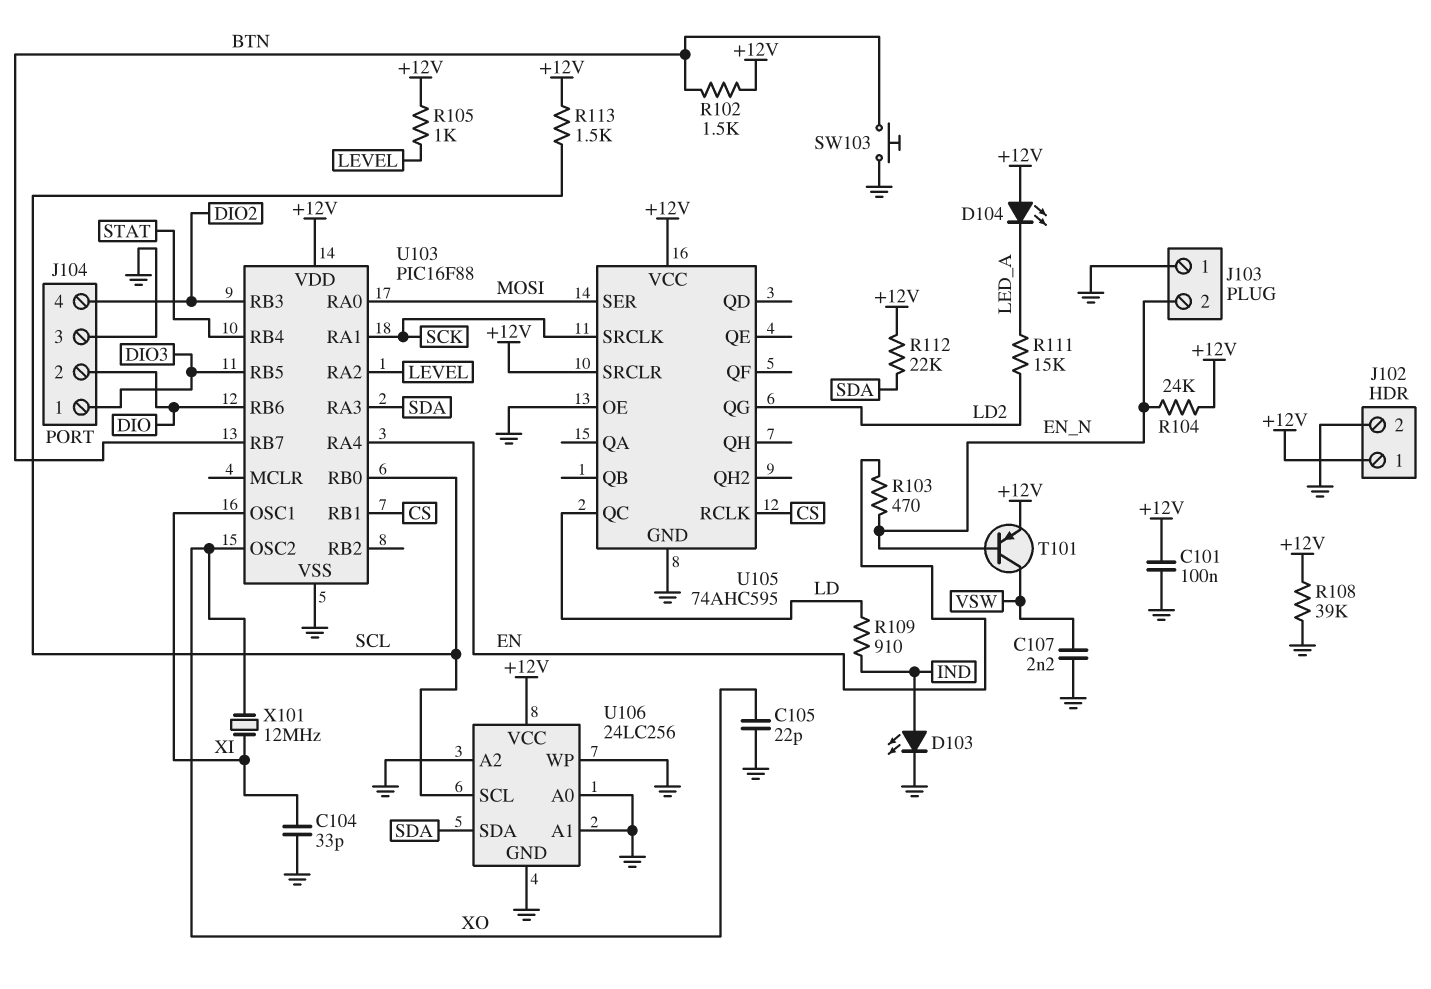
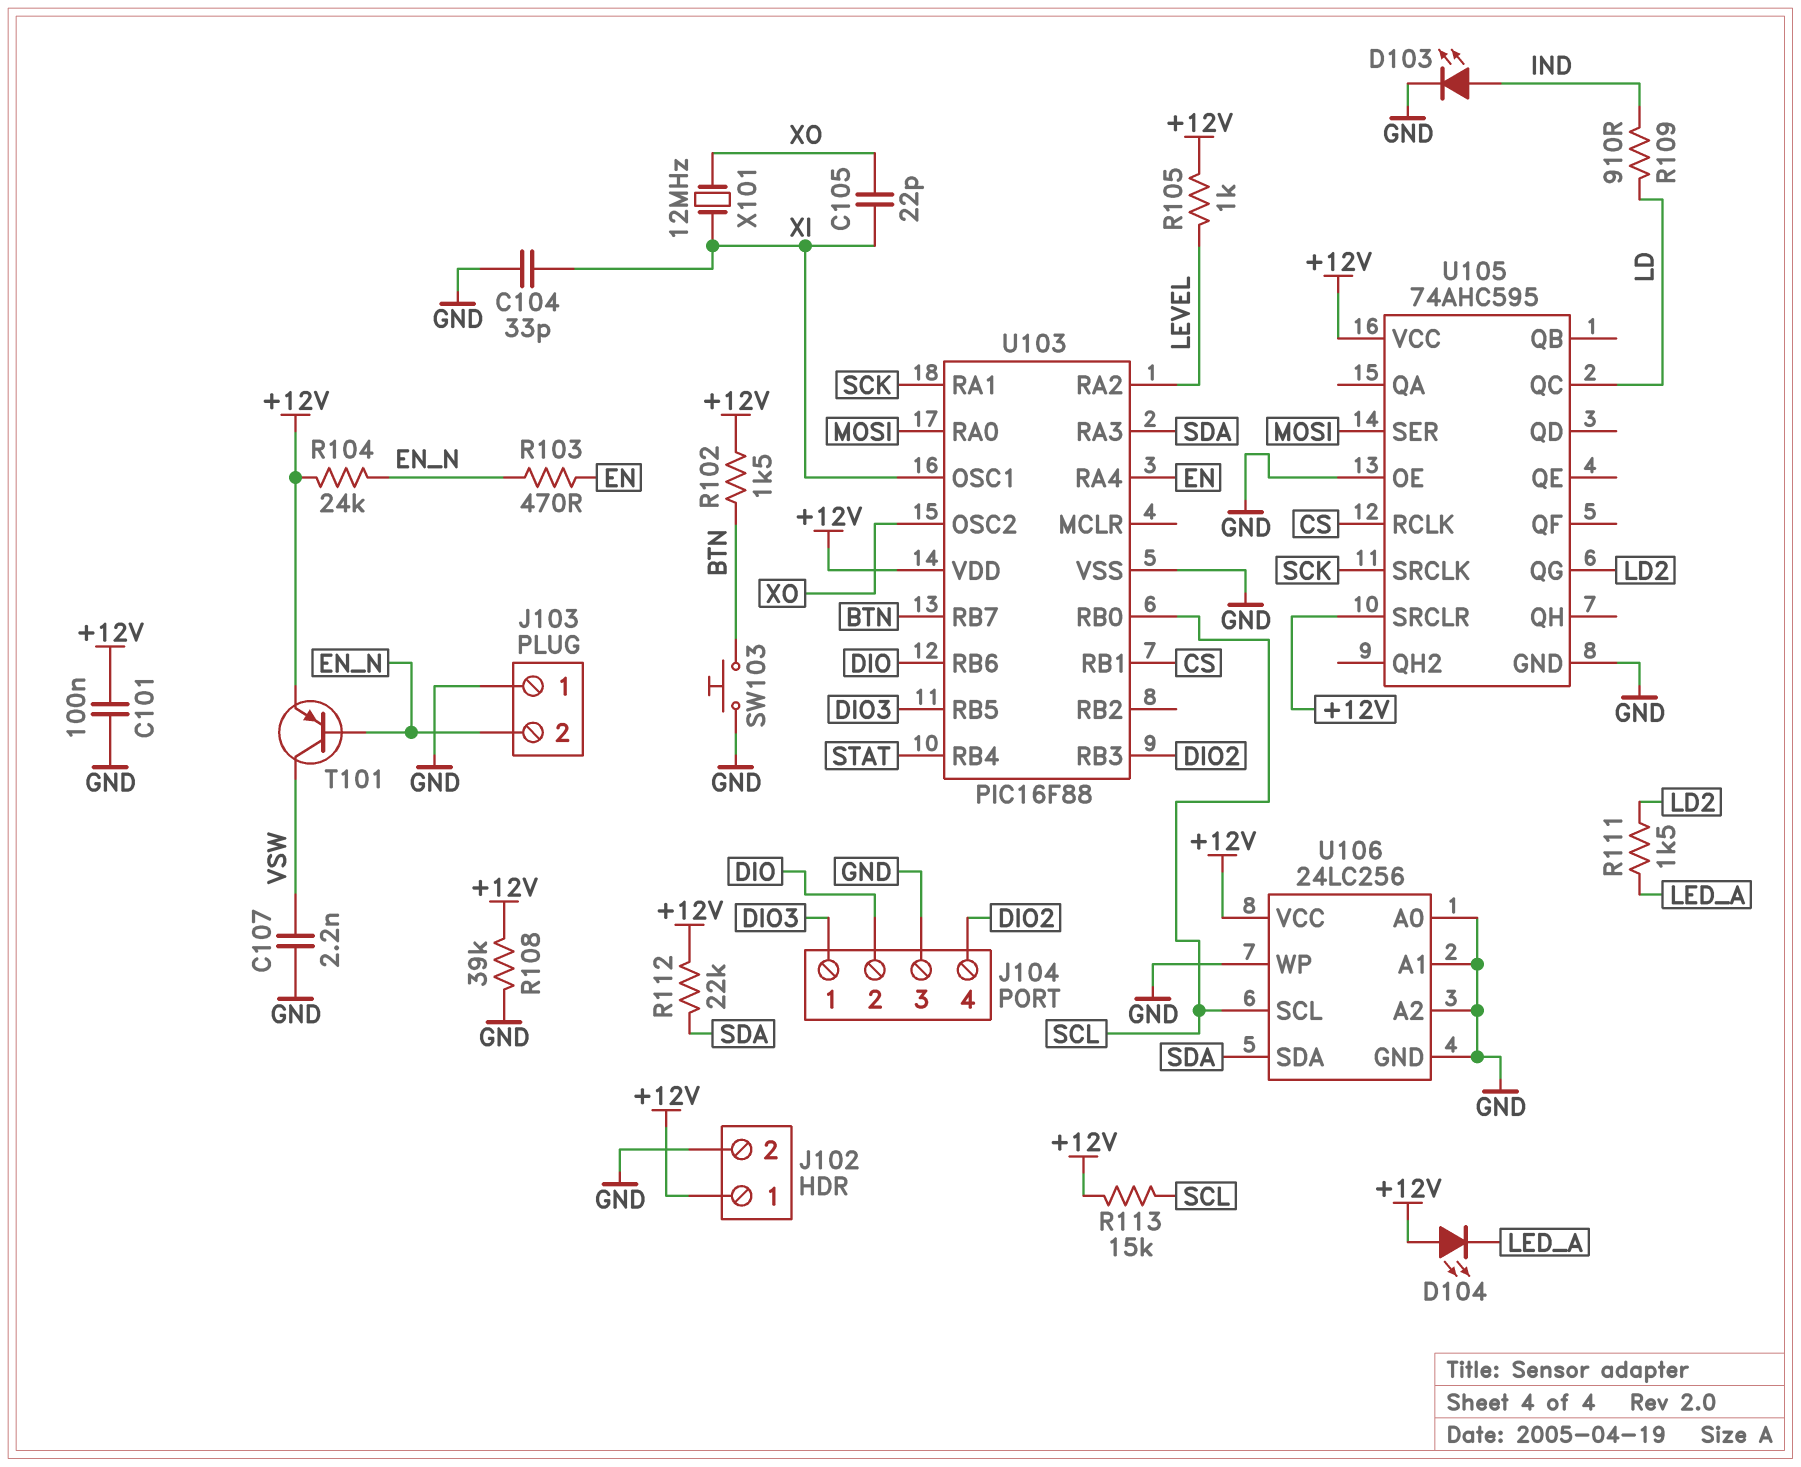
C105: 22pF (GND, XO) -> 22pF (XI, XO)
R111: 15k (LD2, LED_A) -> 1.5k (LD2, LED_A)
R113: 1.5k (+12V, SCL) -> 15k (+12V, SCL)

